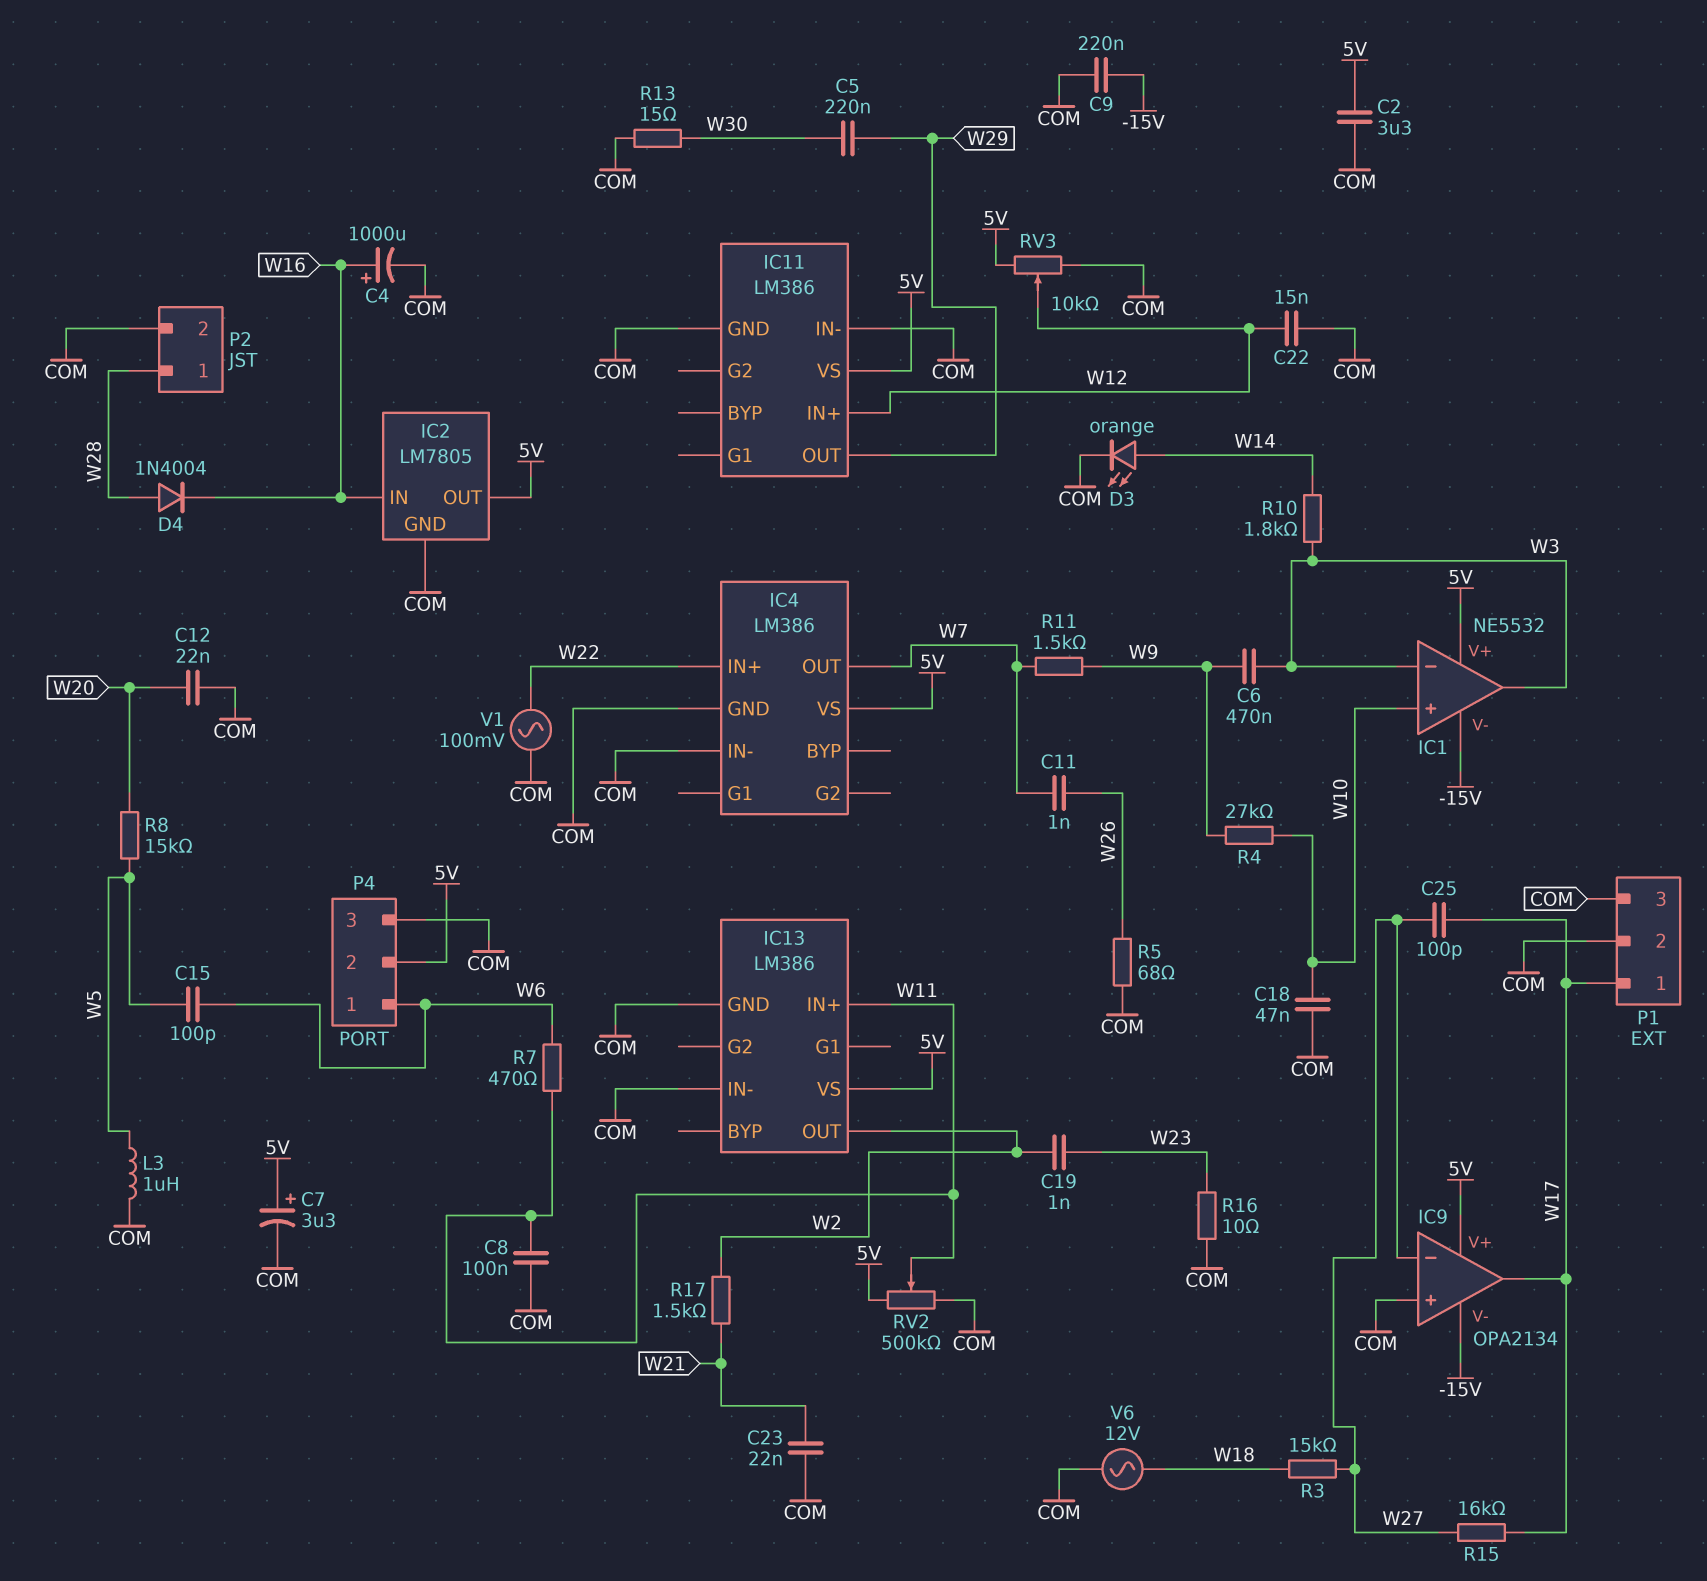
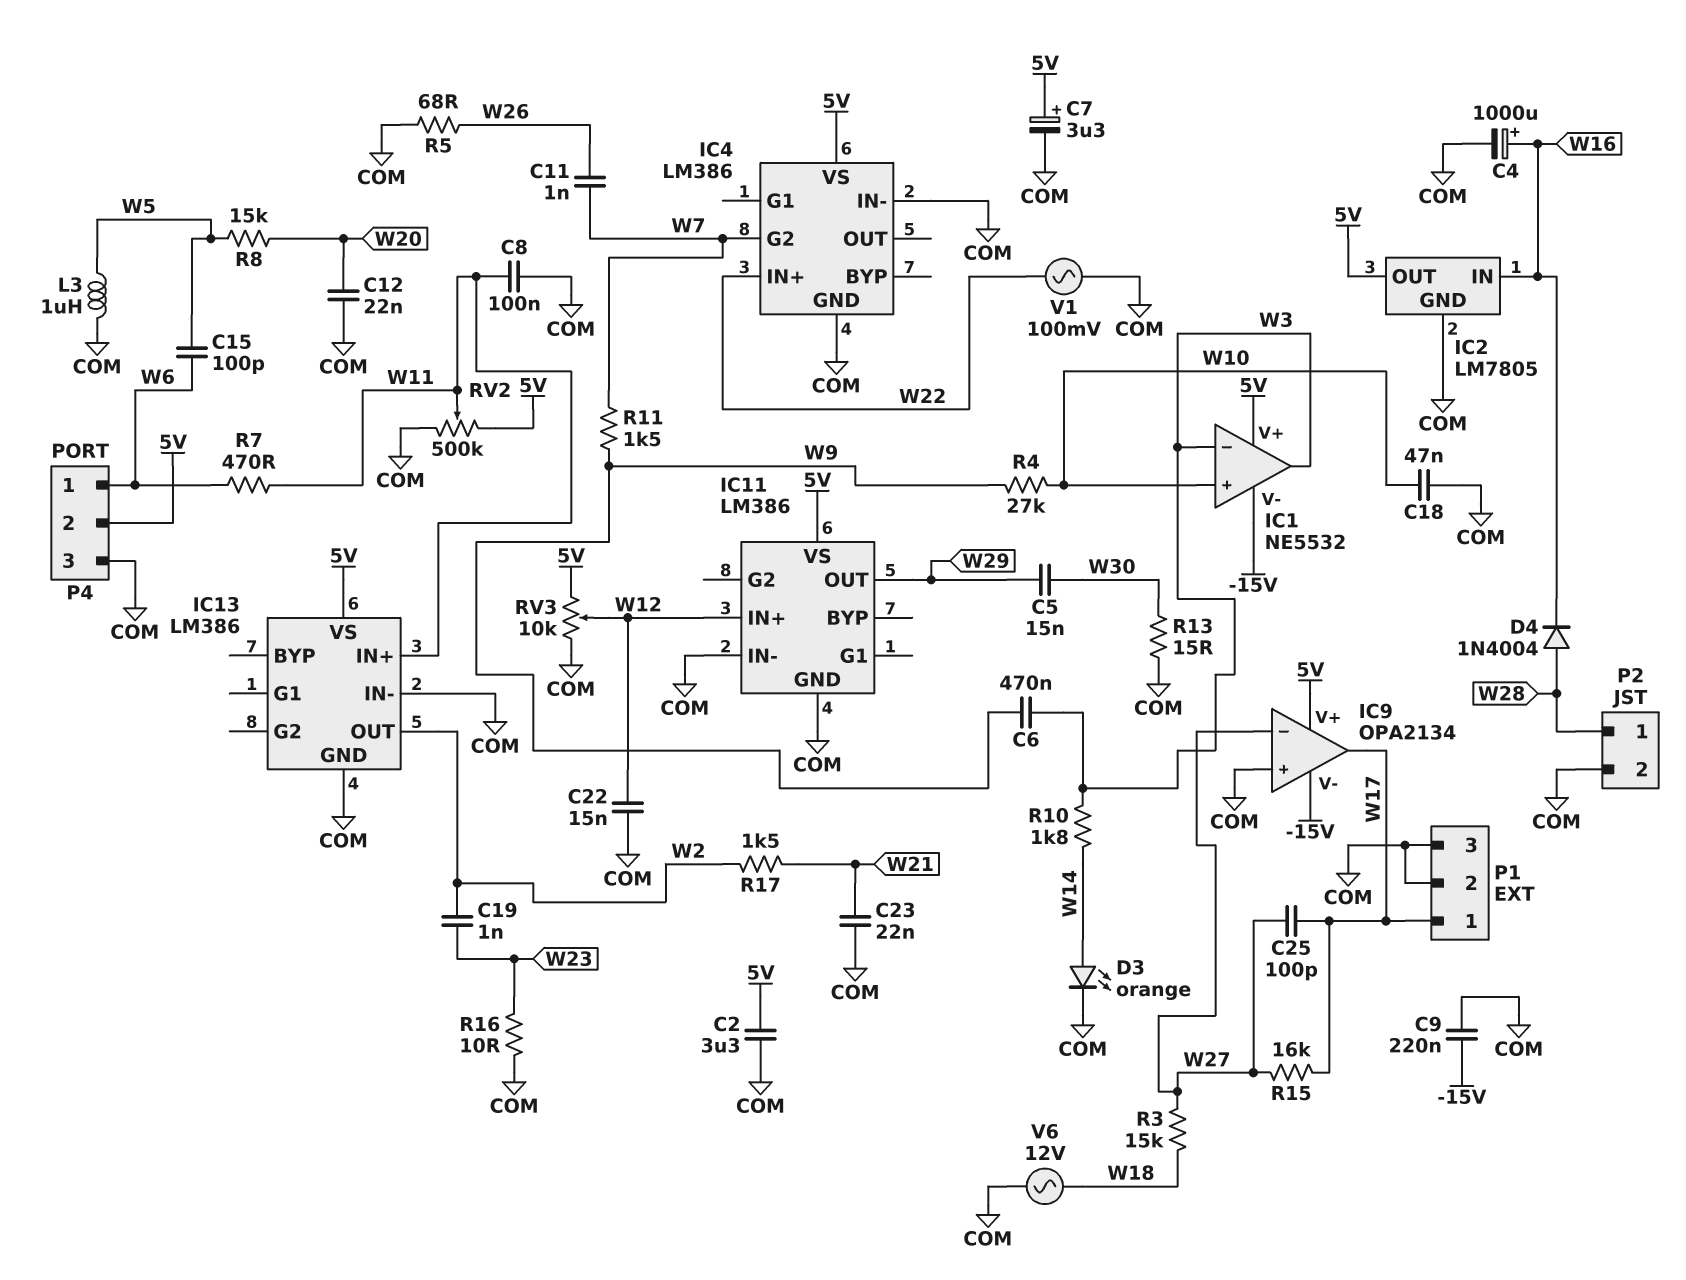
C5: 220nF (W29, W30) -> 15nF (W29, W30)
IC4 pin G2: none -> W7
IC4 pin OUT: W7 -> none

